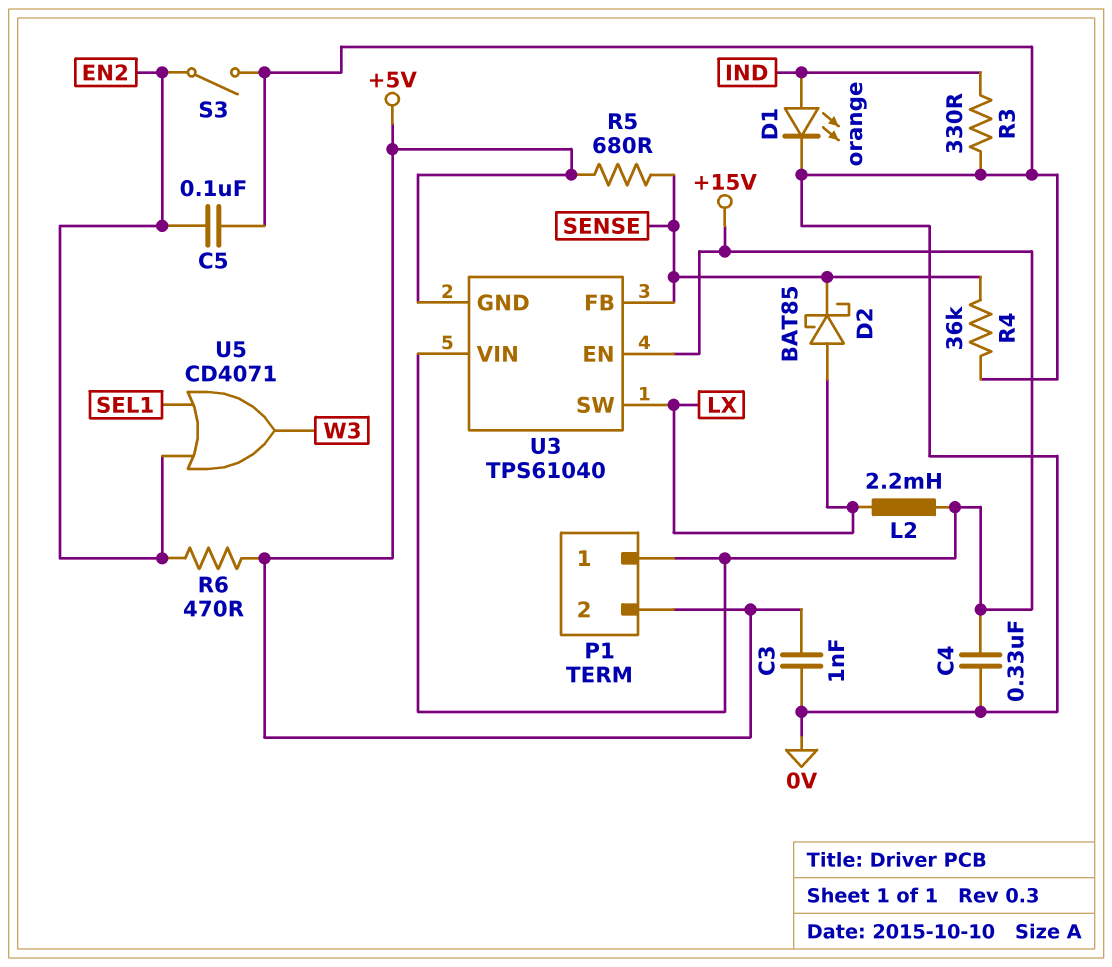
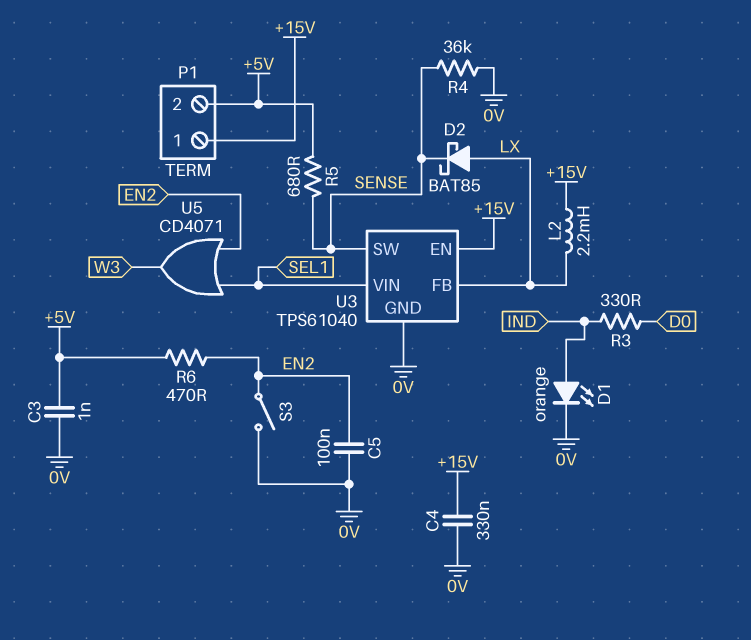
R3: 330 (0V, IND) -> 330 (D0, IND)
U3 pin FB: SENSE -> LX
U3 pin GND: +5V -> 0V
U3 pin SW: LX -> SENSE
U3 pin VIN: +15V -> SEL1

